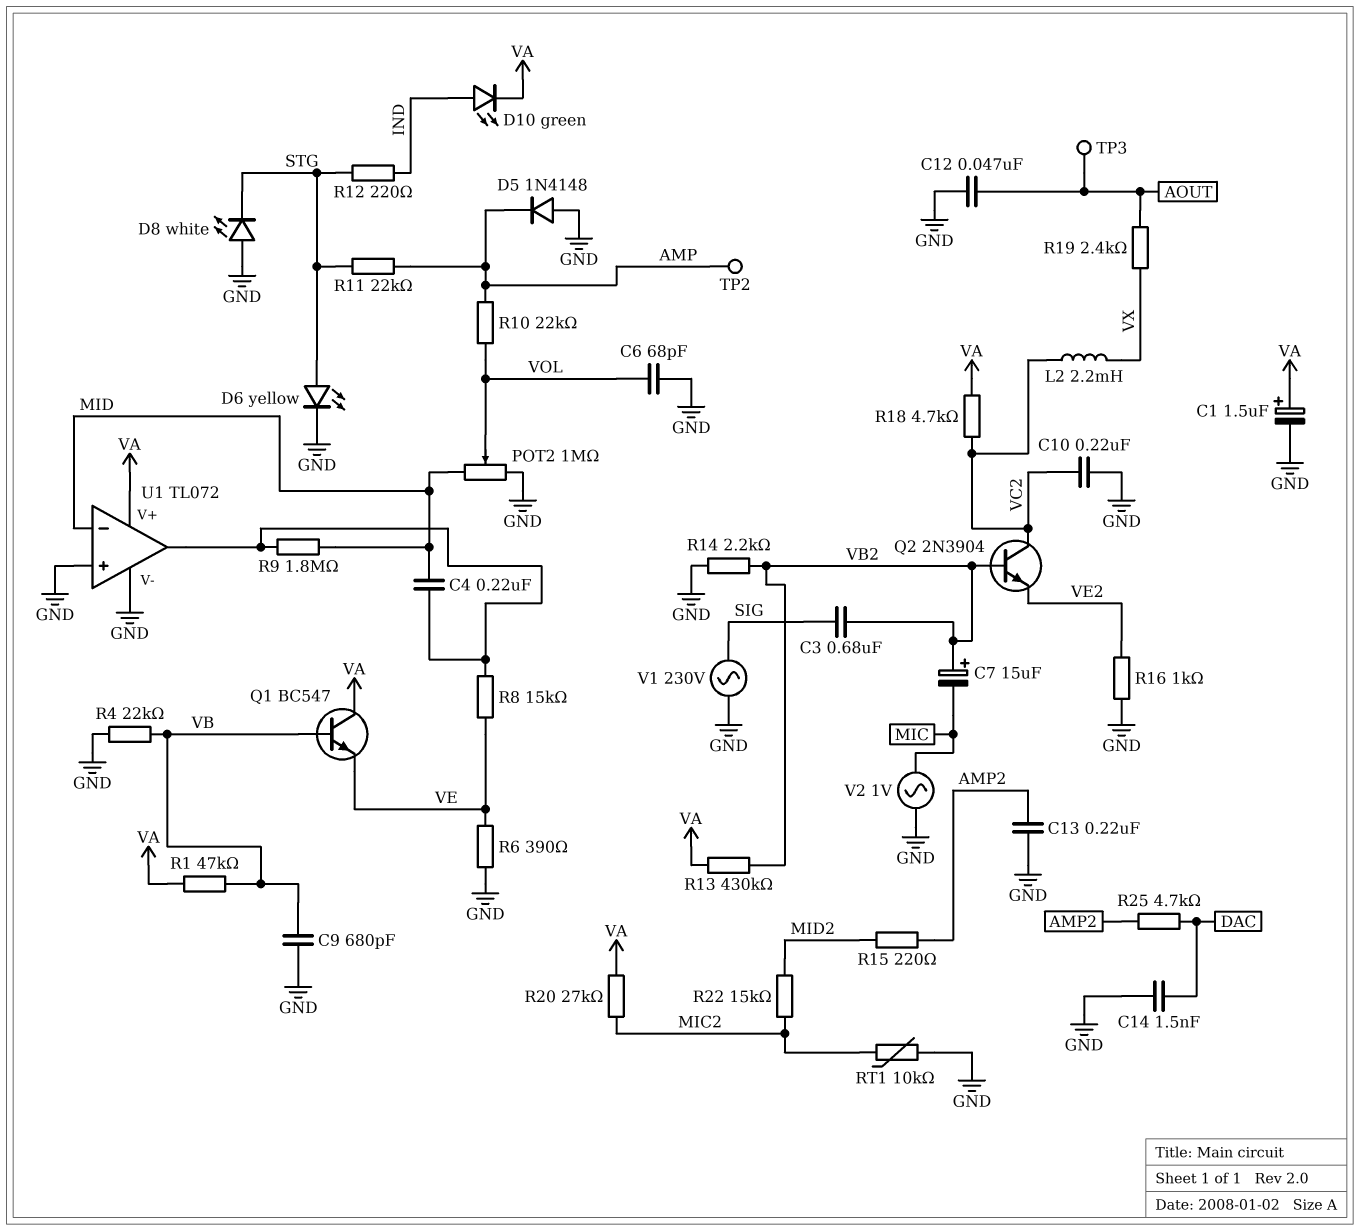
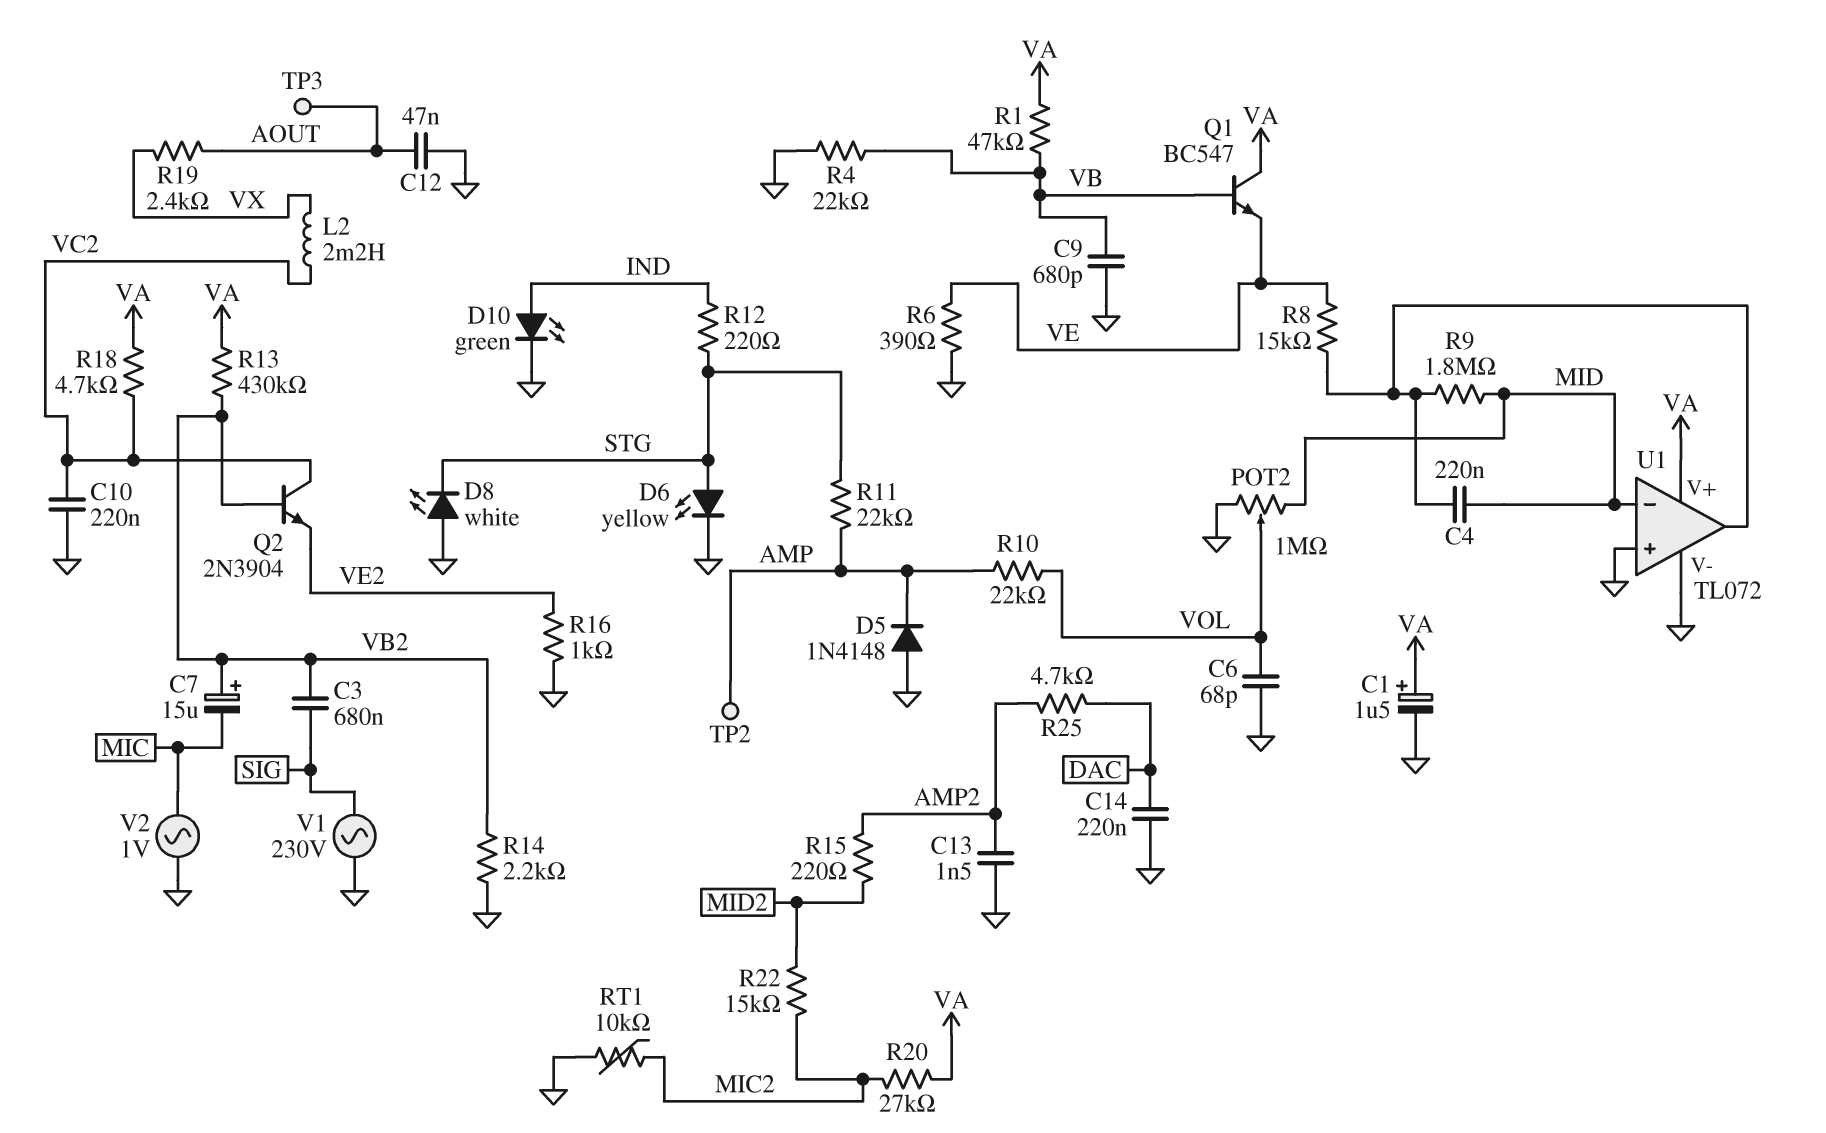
C13: 220nF (AMP2, GND) -> 1.5nF (AMP2, GND)
C14: 1.5nF (DAC, GND) -> 220nF (DAC, GND)
D10: LED green (A IND, K VA) -> LED green (A IND, K GND)

